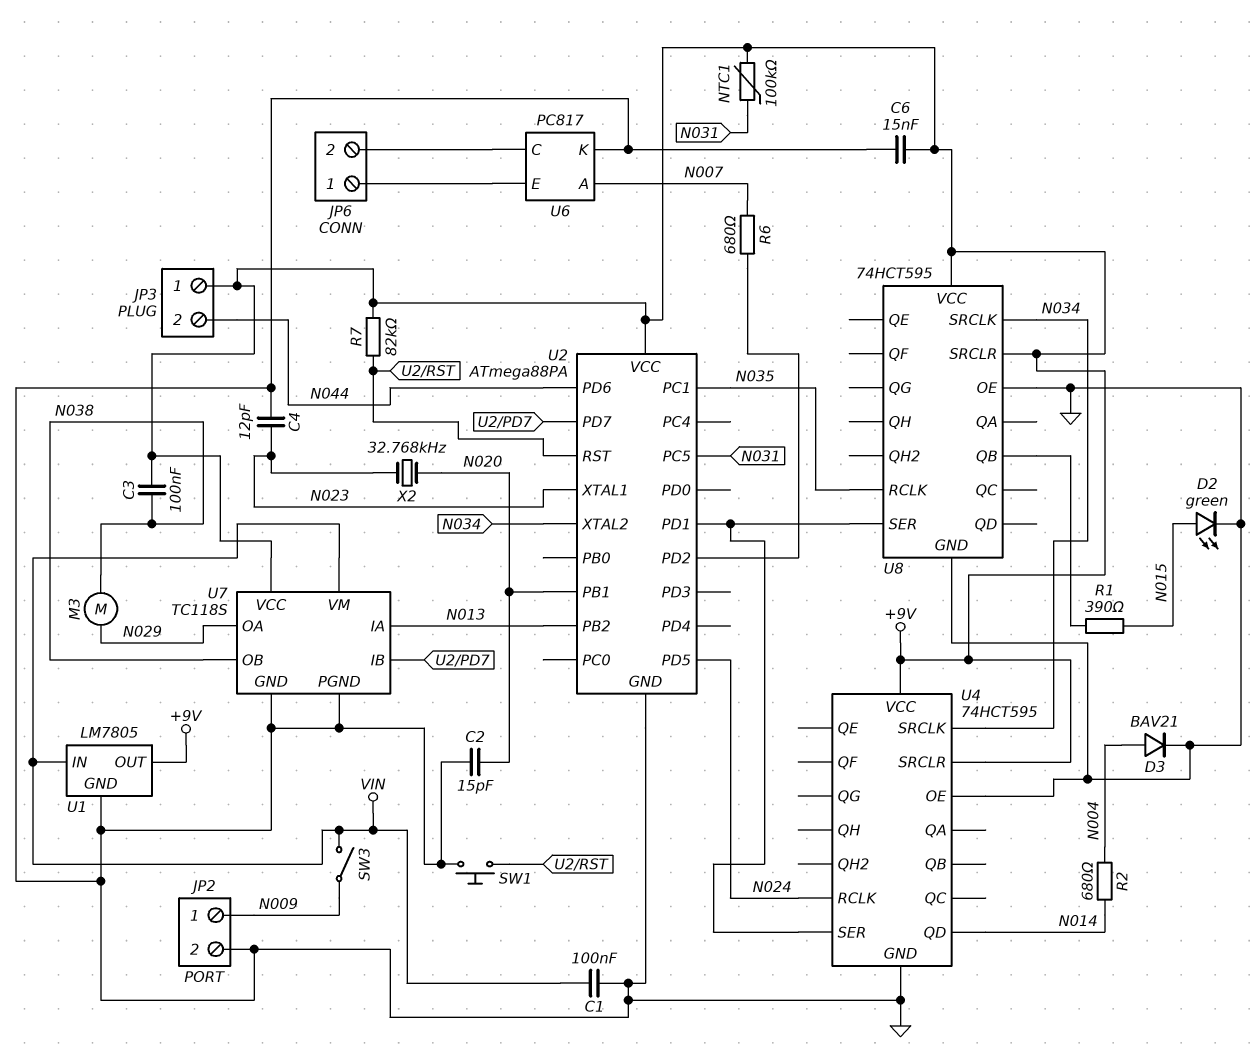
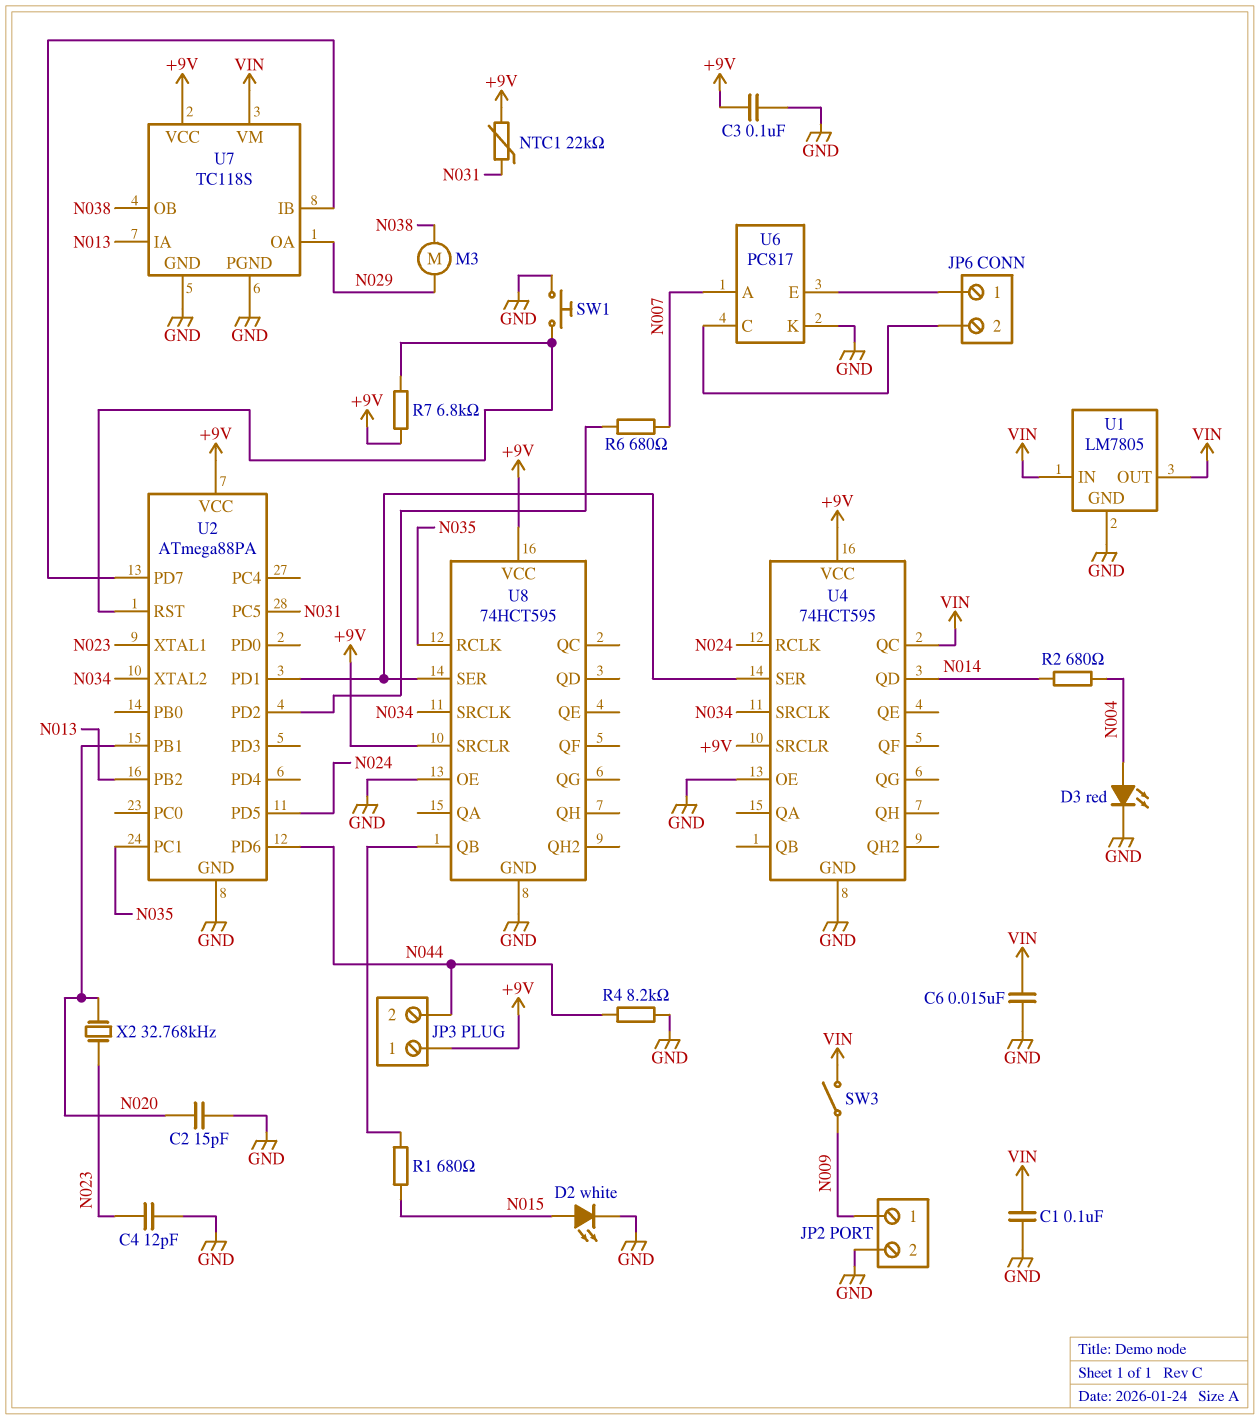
C3: 100nF (+9V, N038) -> 100nF (+9V, GND)
C6: 15nF (+9V, GND) -> 15nF (GND, VIN)
D2: LED green (A N015, K GND) -> LED white (A N015, K GND)
D3: diode BAV21 (A N004, K GND) -> LED red (A N004, K GND)
NTC1: 100k (+9V, N031) -> 22k (+9V, N031)
R1: 390 (N015, U8/QB) -> 680 (N015, U8/QB)
R4: none -> 8.2k (GND, N044)
R7: 82k (+9V, U2/RST) -> 6.8k (+9V, U2/RST)
U1 pin OUT: +9V -> VIN
U4 pin QC: none -> VIN

